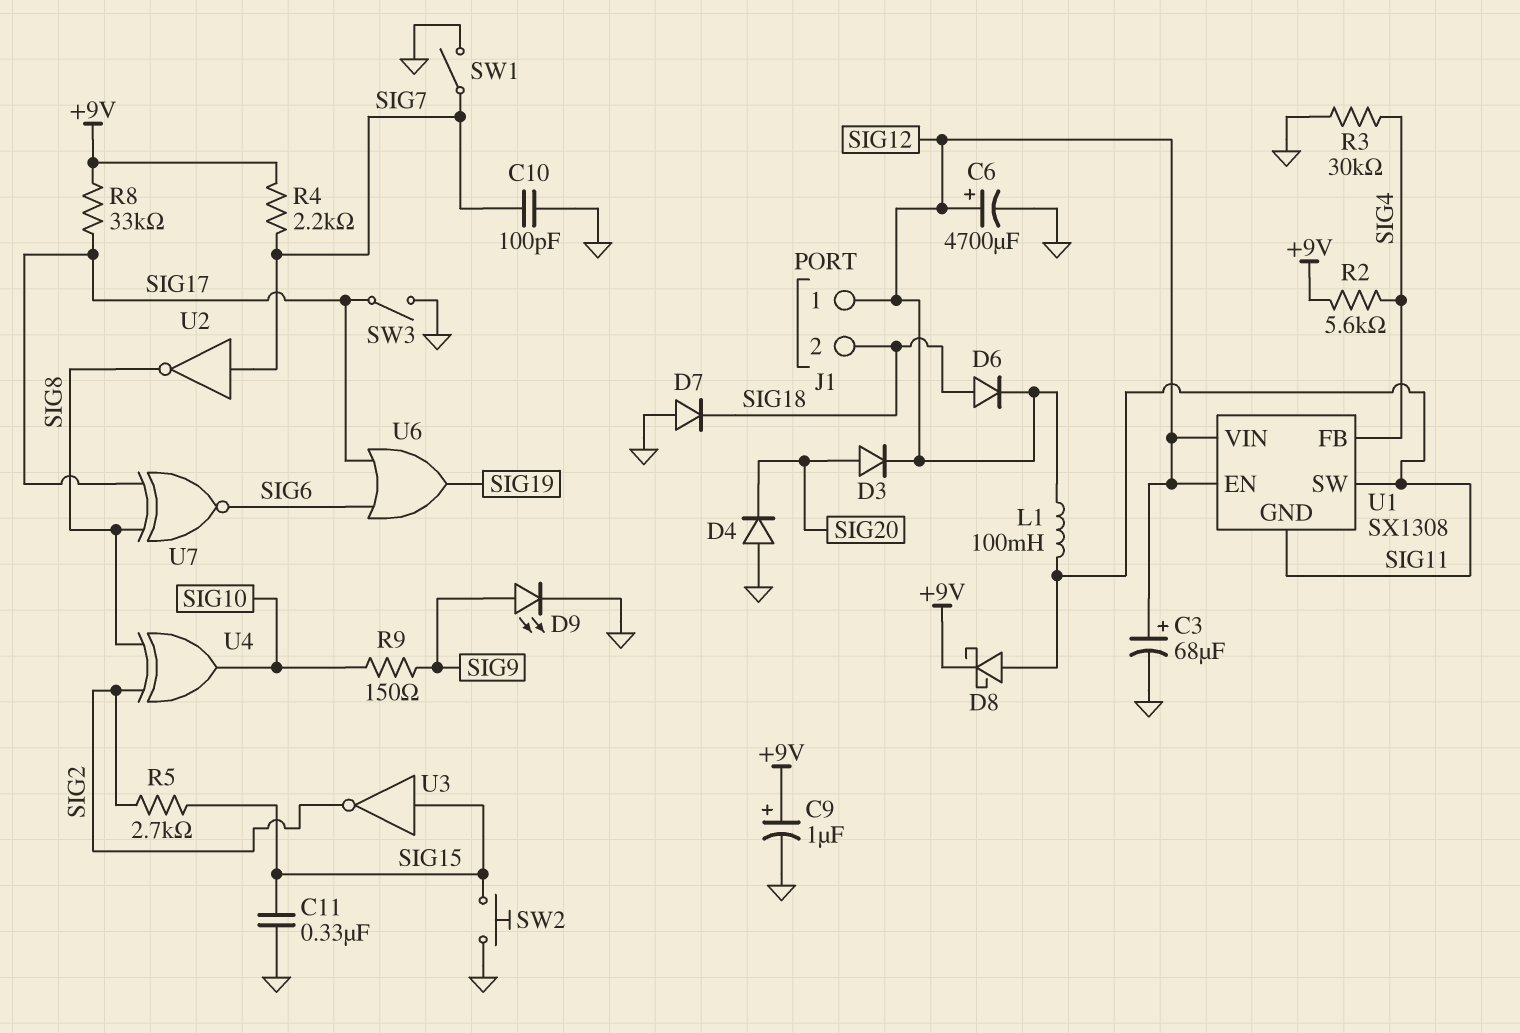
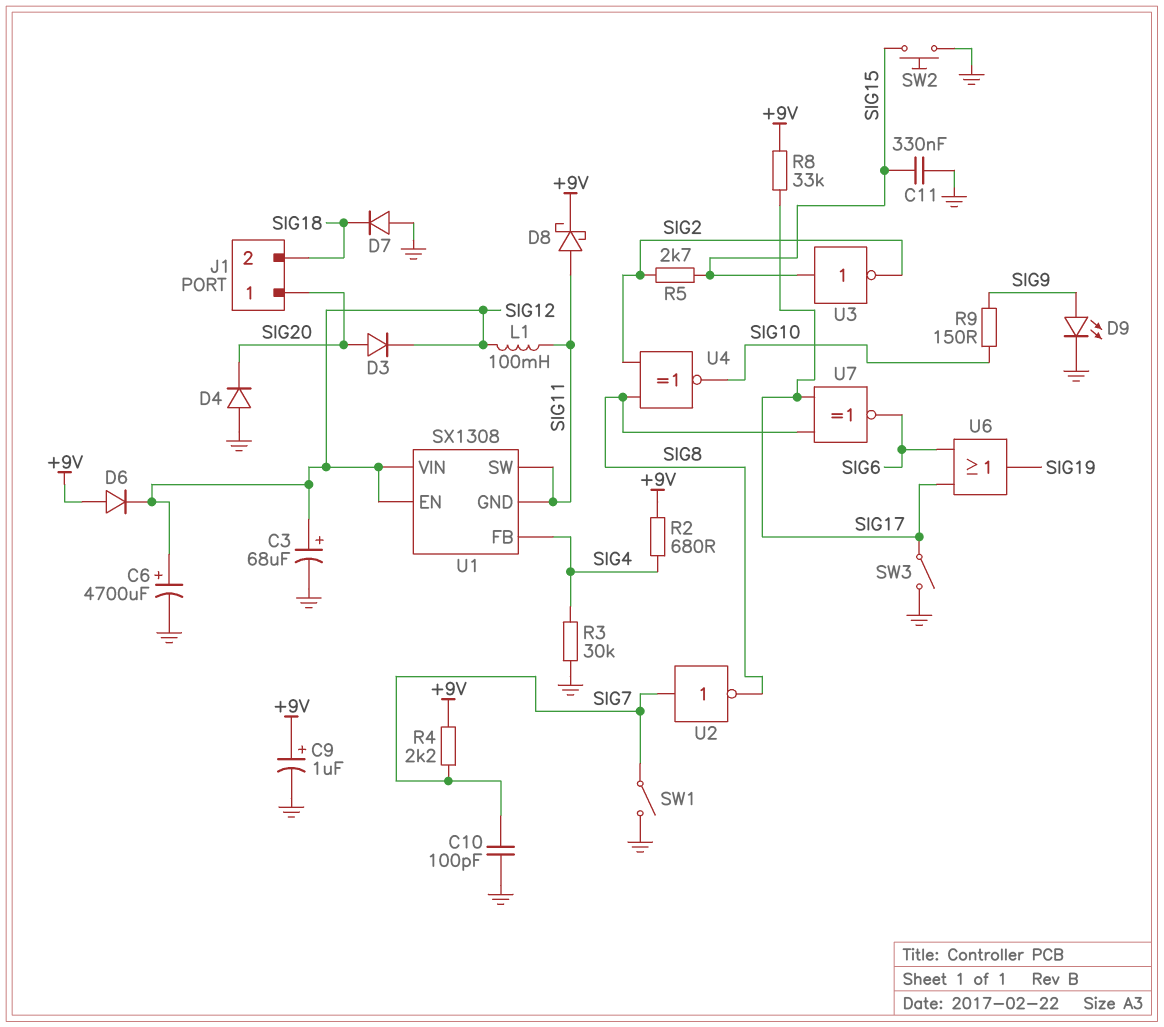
D6: diode (A SIG18, K SIG12) -> diode (A +9V, K SIG12)
J1 pin 1: SIG12 -> SIG20
R2: 5.6k (+9V, SIG4) -> 680 (+9V, SIG4)
U4: XOR (in SIG2, in SIG8, out SIG10) -> XNOR (in SIG2, in SIG8, out SIG10)

